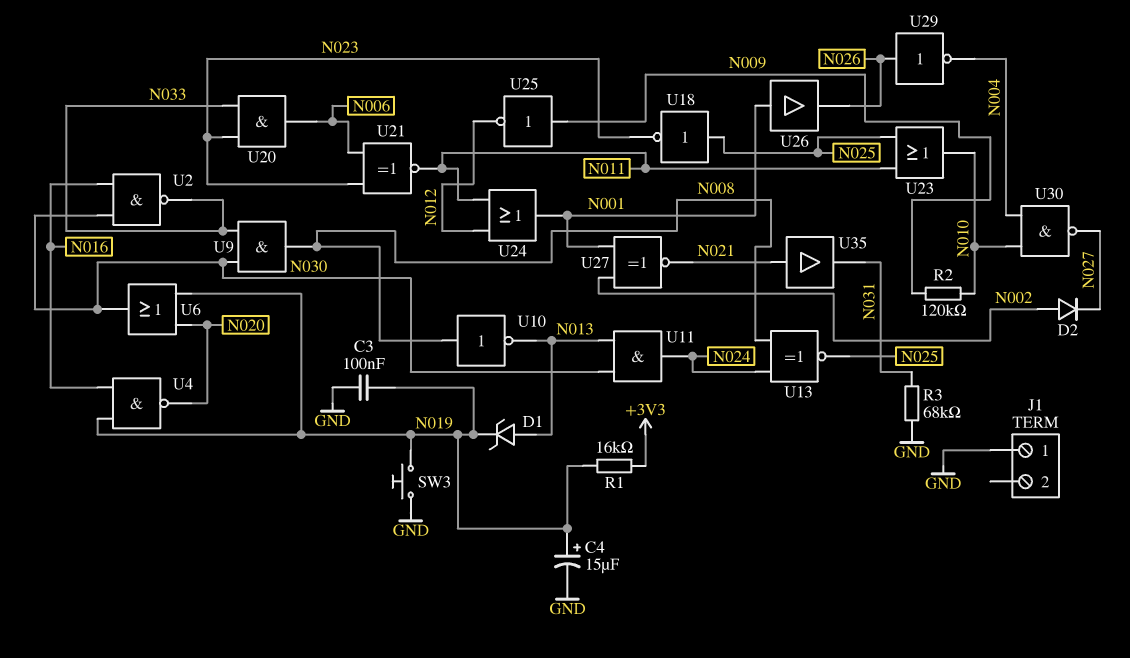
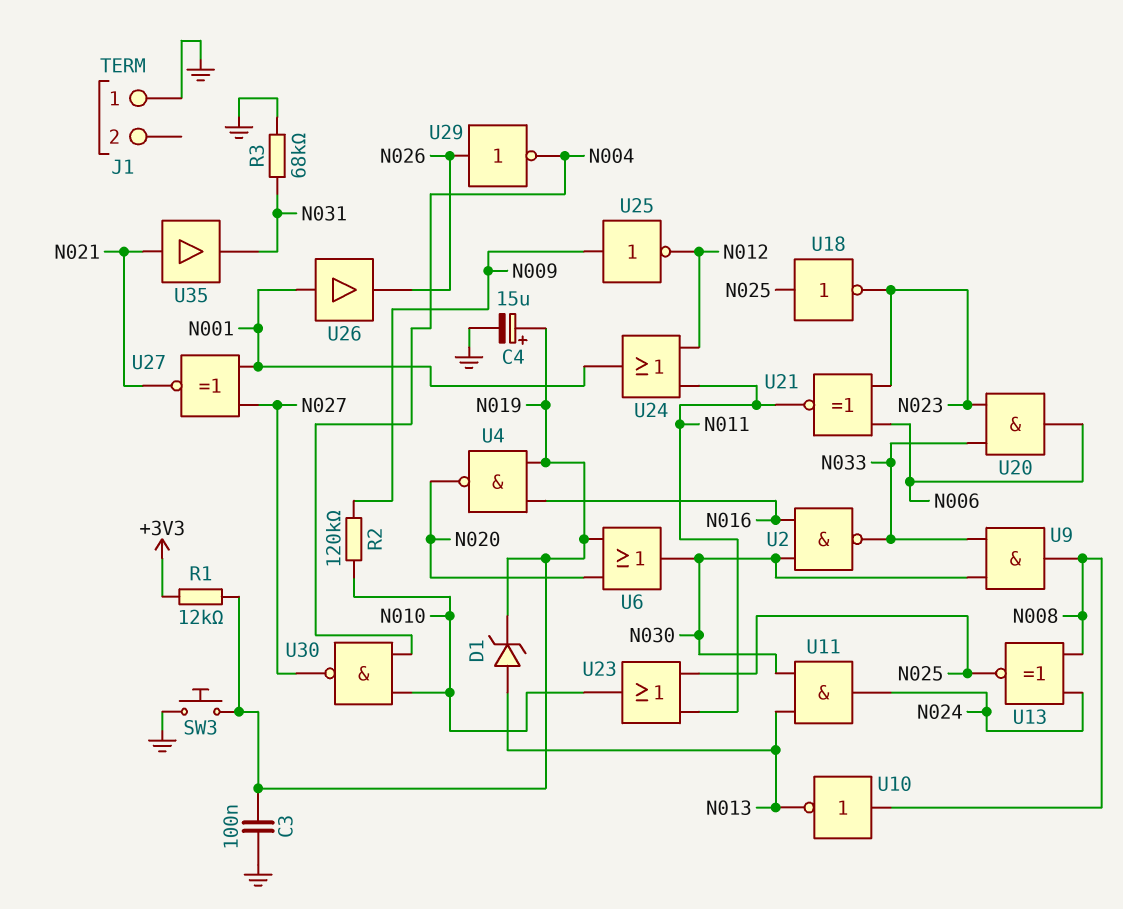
D2: diode (A N002, K N027) -> none
R1: 16k (+3V3, N019) -> 12k (+3V3, N019)
U27: XNOR (in N001, in N002, out N021) -> XNOR (in N001, in N027, out N021)

